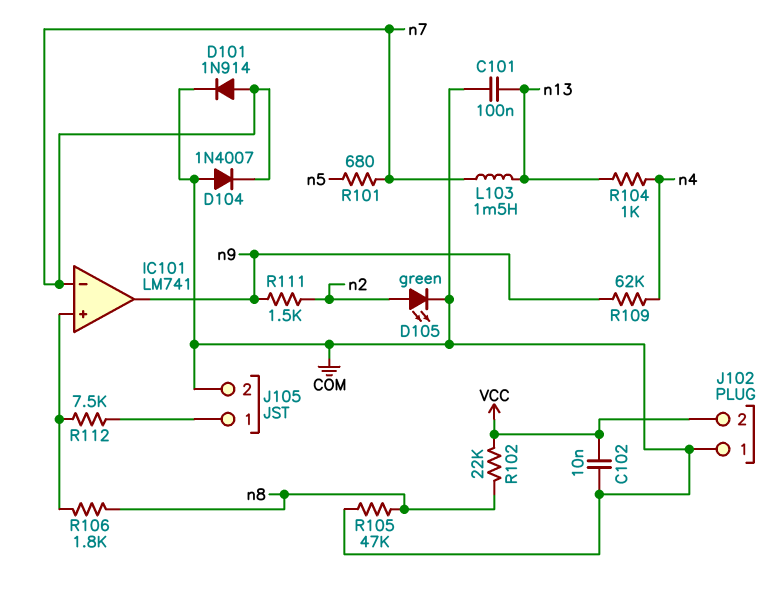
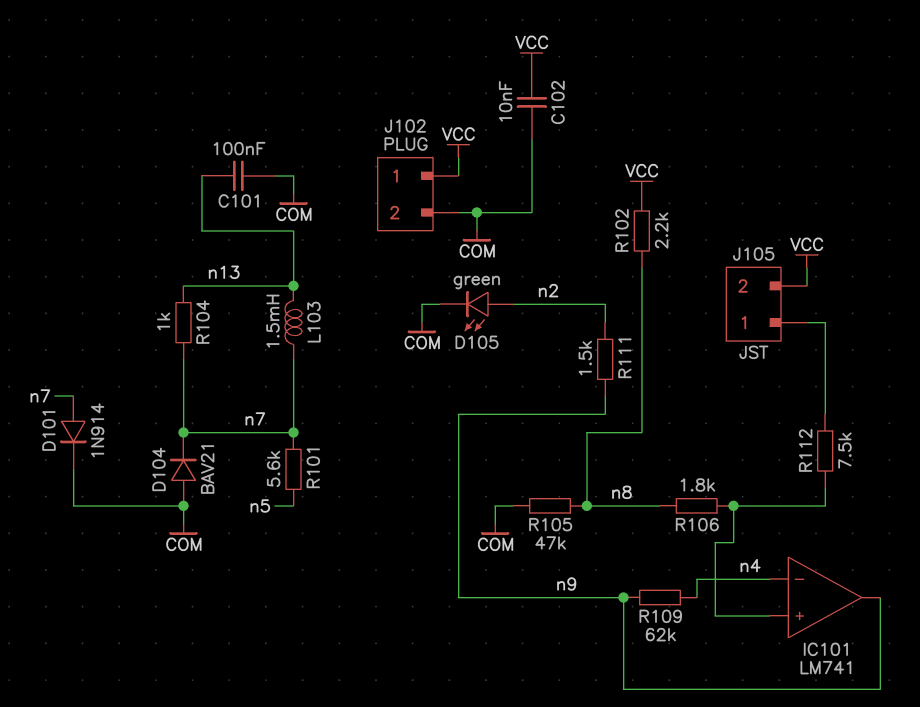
D104: diode 1N4007 (A COM, K n7) -> diode BAV21 (A COM, K n7)
IC101 pin in-: n7 -> n4
J102 pin 1: COM -> VCC
J102 pin 2: VCC -> COM
J105 pin 2: COM -> VCC
R101: 680 (n5, n7) -> 5.6k (n5, n7)
R102: 22k (VCC, n8) -> 2.2k (VCC, n8)
R104: 1k (n4, n13) -> 1k (n7, n13)

